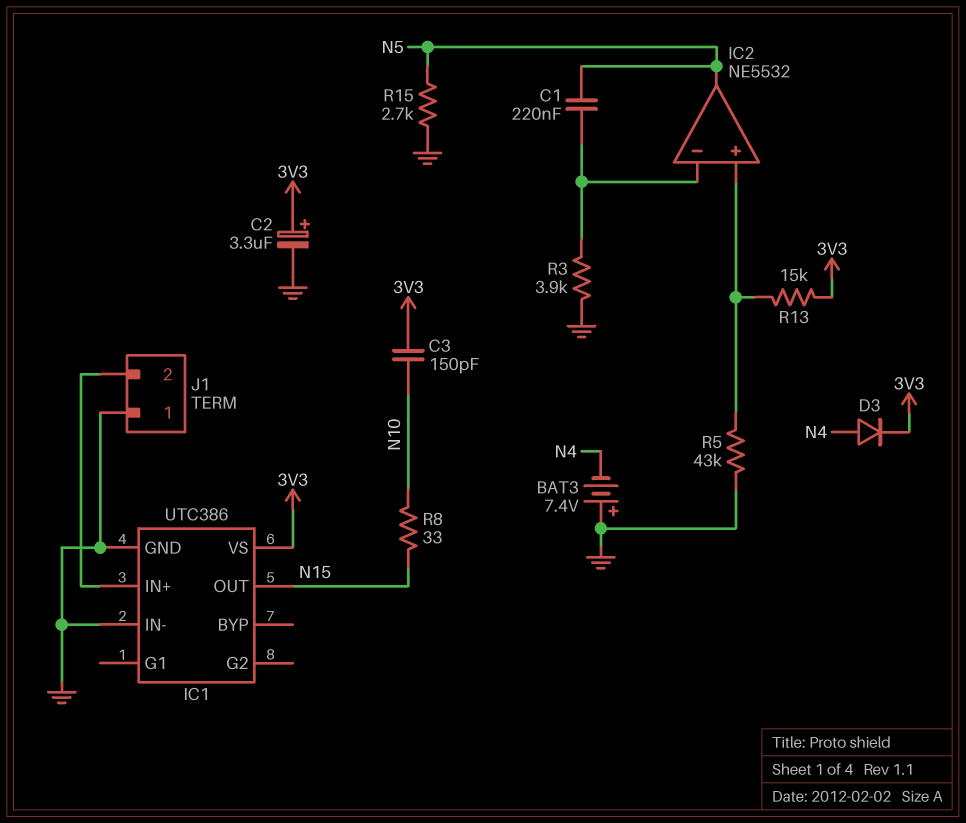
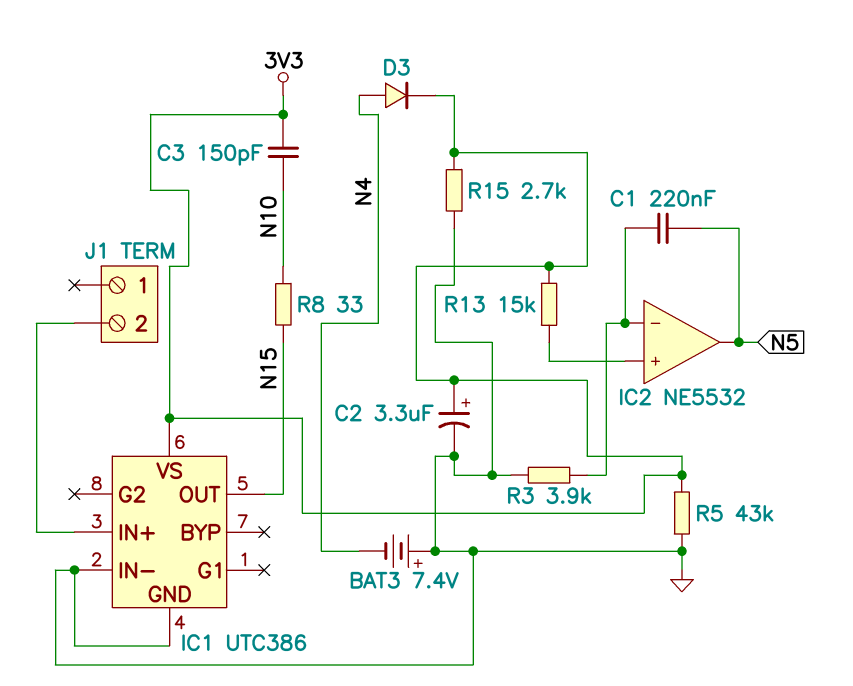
J1 pin 1: GND -> none
R5: 43k (GND, IC2/in+) -> 43k (3V3, GND)
R15: 2.7k (GND, N5) -> 2.7k (3V3, GND)

